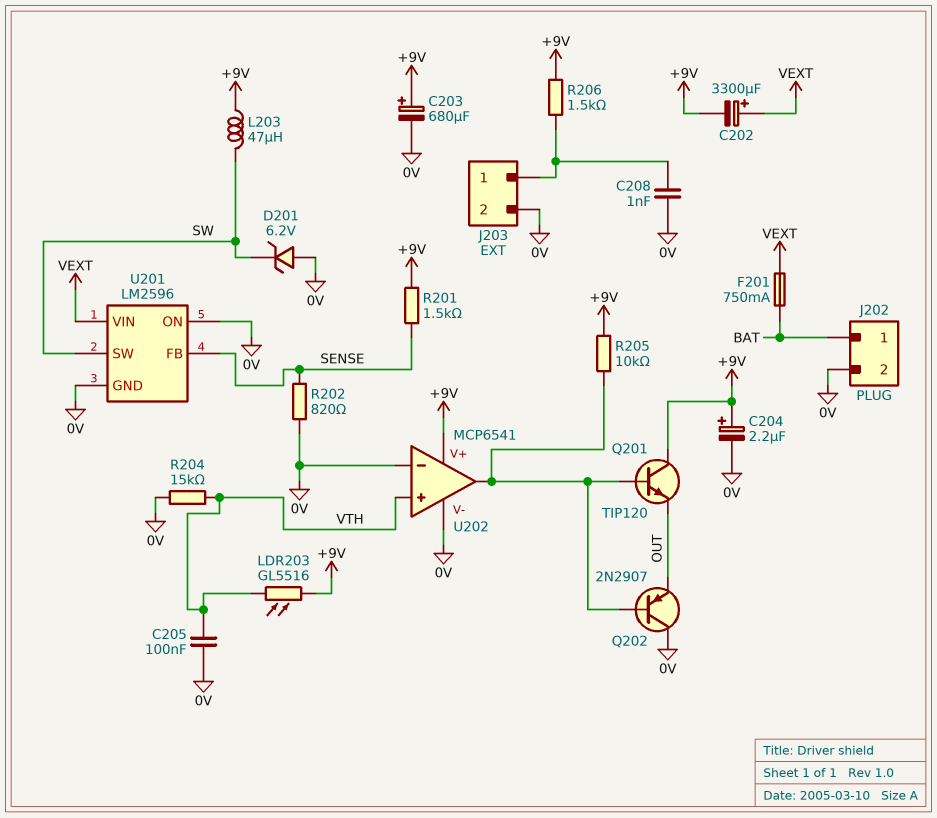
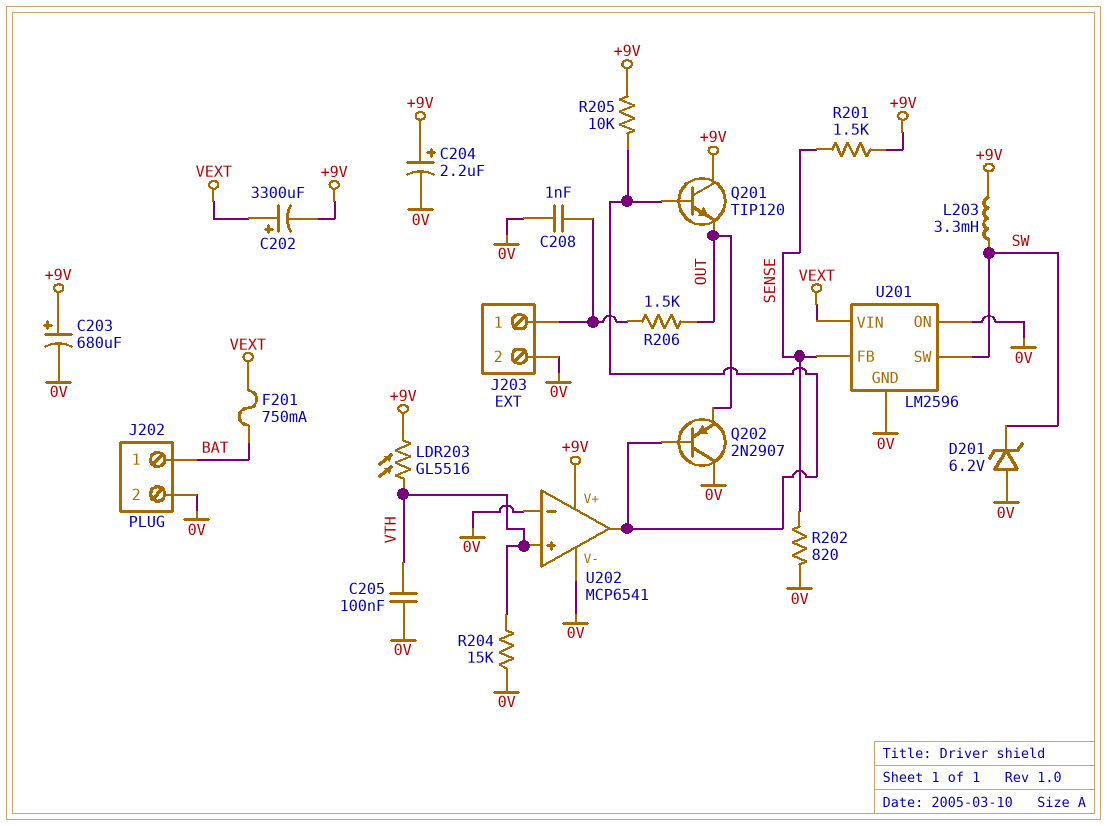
L203: 47uH (+9V, SW) -> 3.3mH (+9V, SW)
R206: 1.5k (+9V, J203/1) -> 1.5k (J203/1, OUT)

